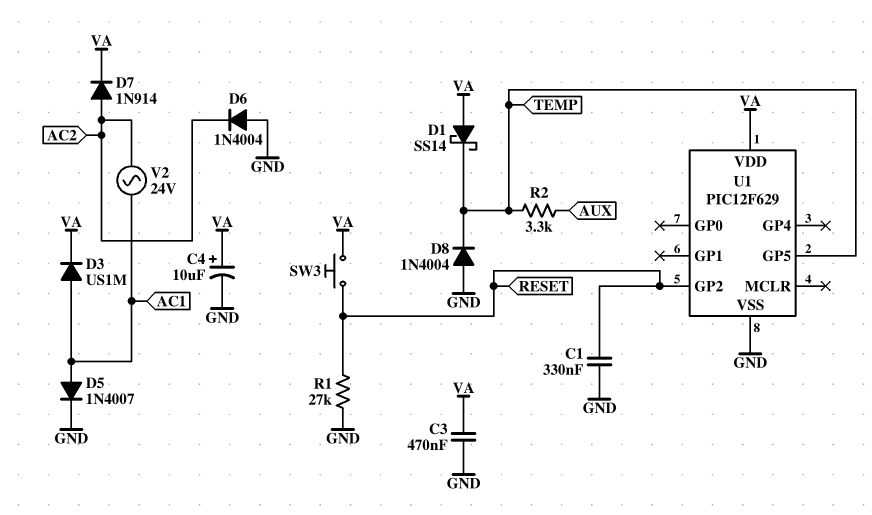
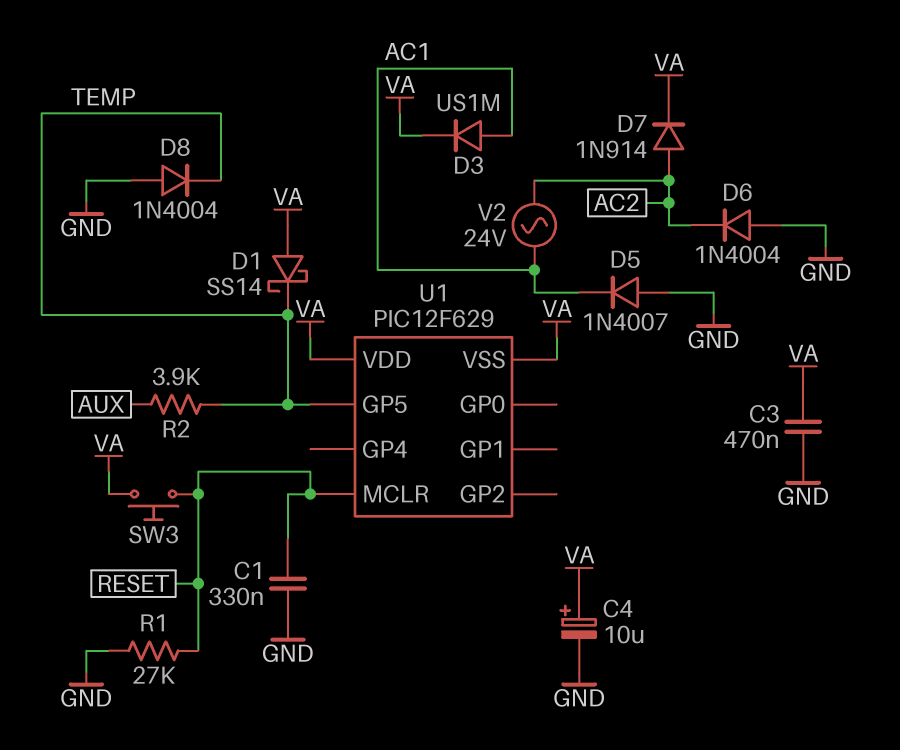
D5: diode 1N4007 (A AC1, K GND) -> diode 1N4007 (A GND, K AC1)
R2: 3.3k (AUX, TEMP) -> 3.9k (AUX, TEMP)
U1 pin GP2: RESET -> none
U1 pin MCLR: none -> RESET
U1 pin VSS: GND -> VA

